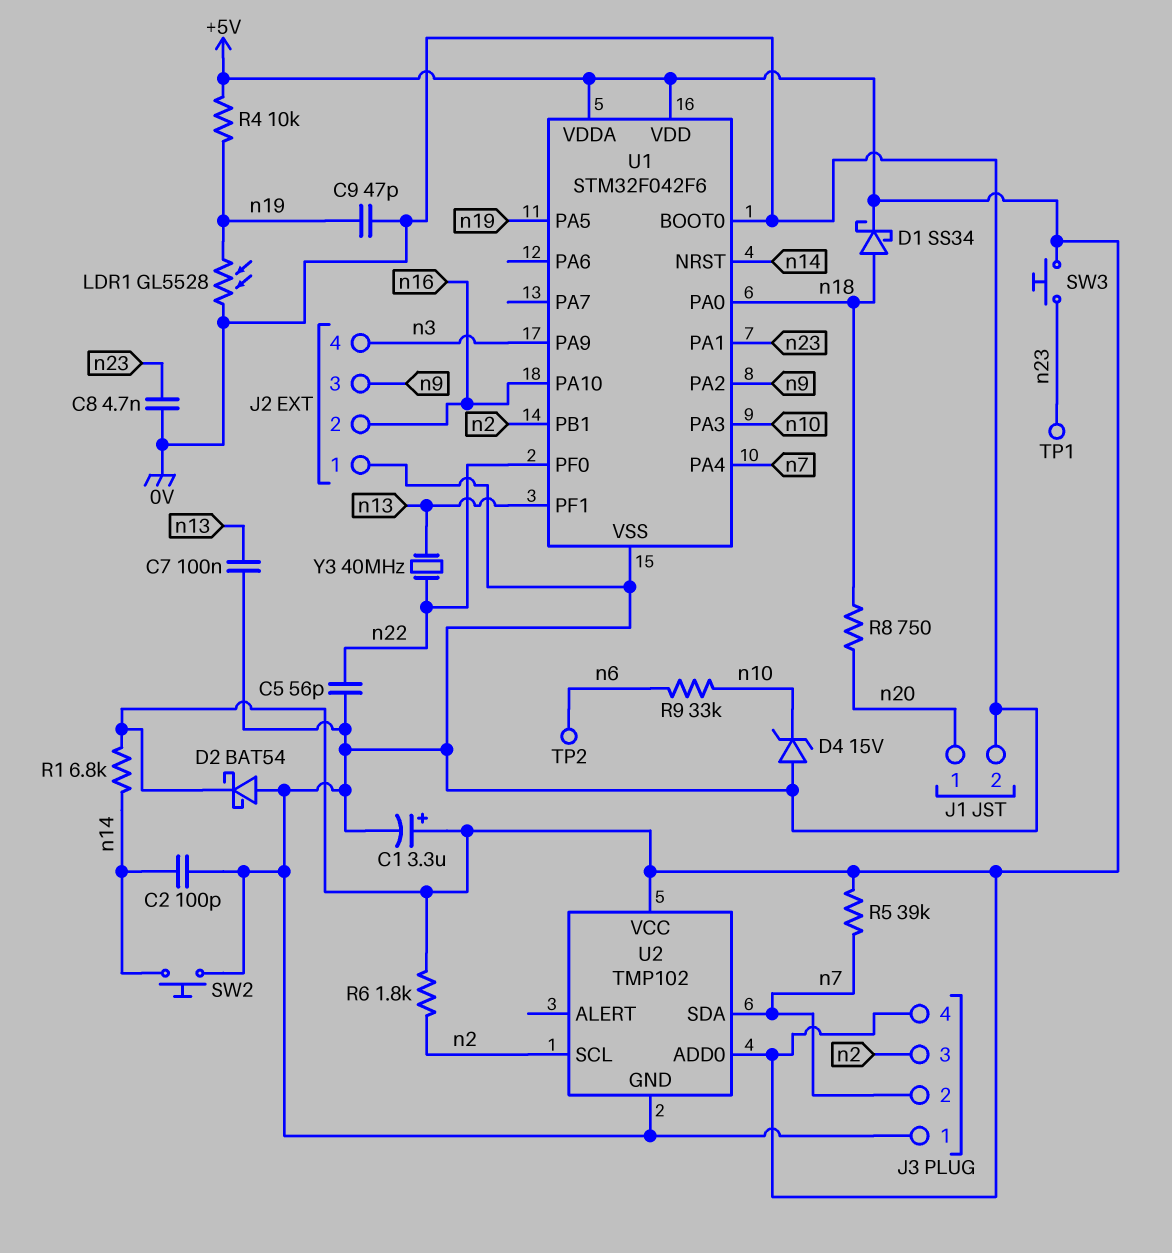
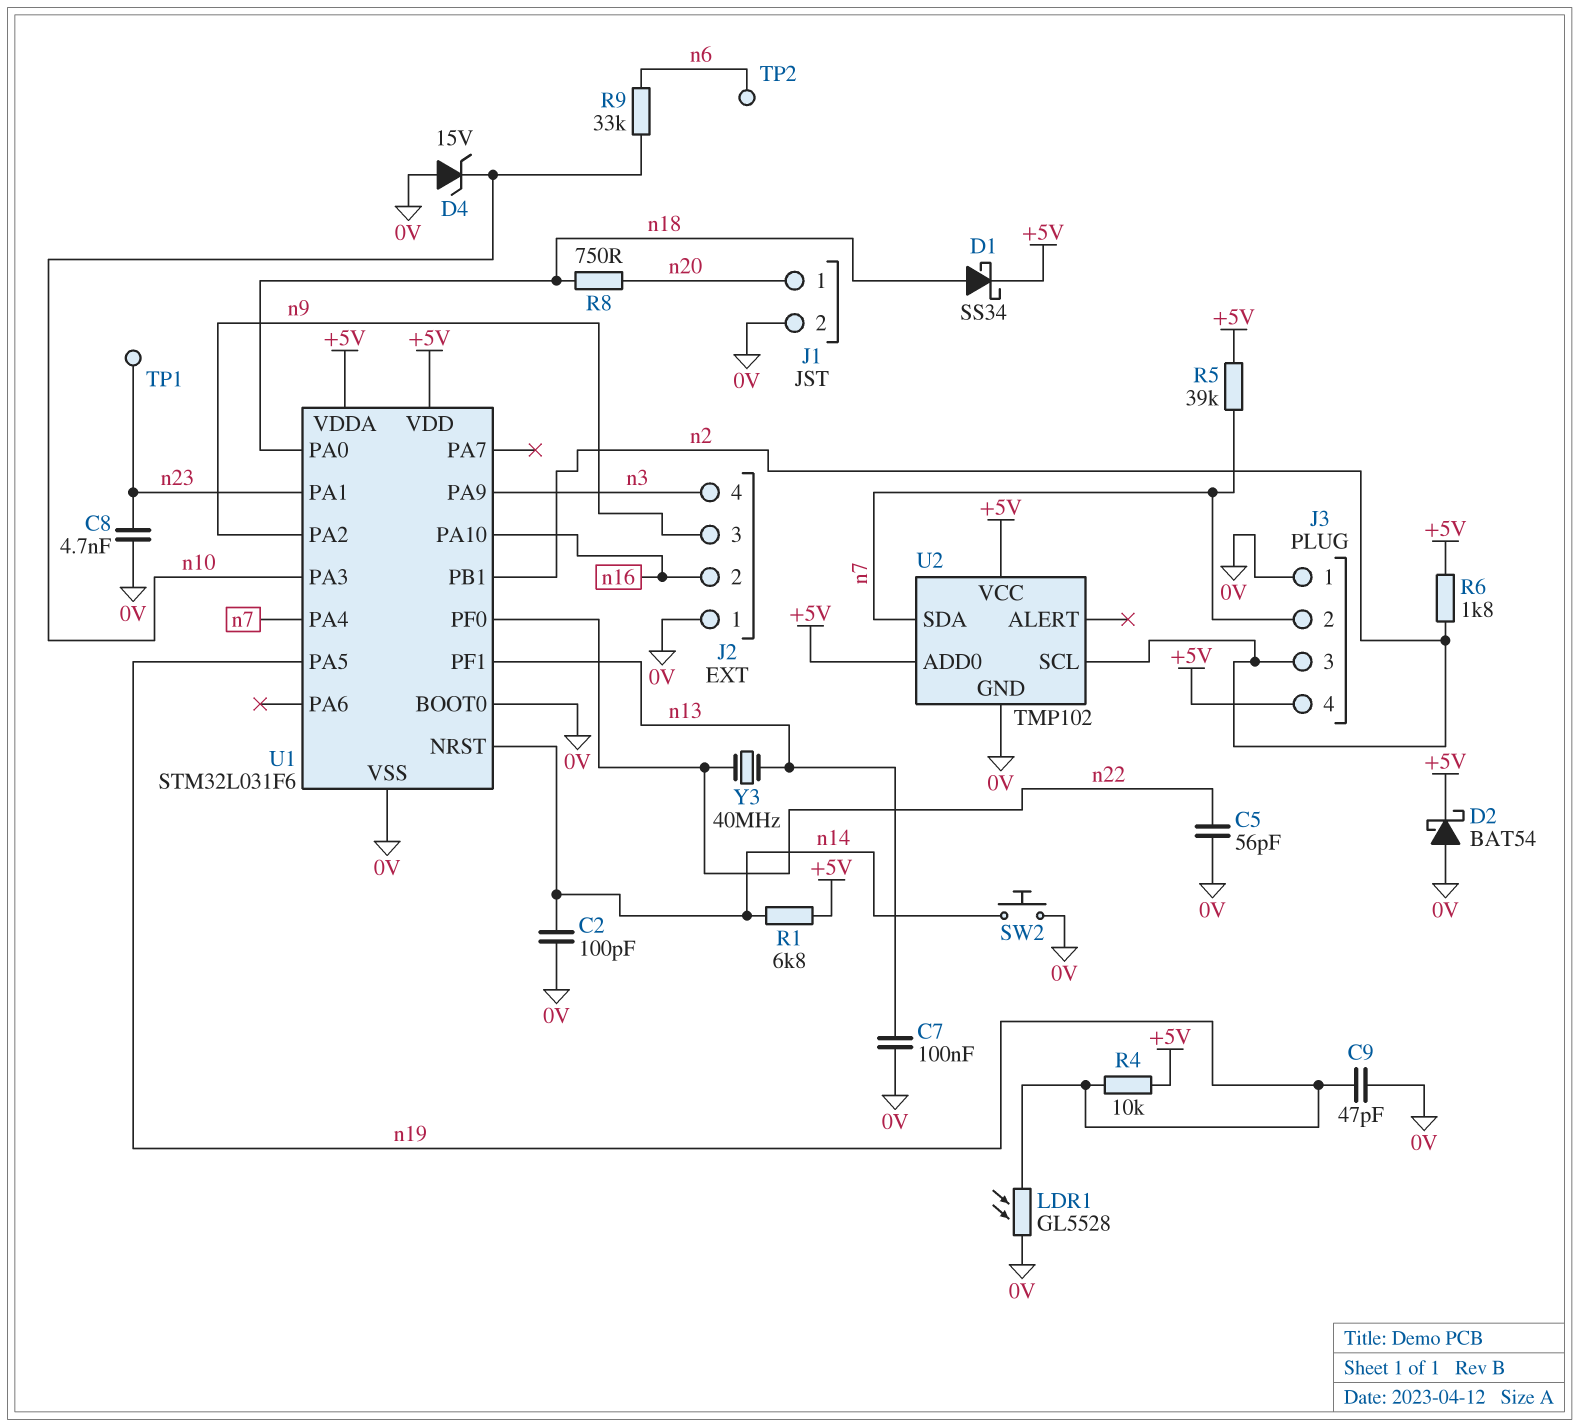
C1: 3.3uF (plus +5V, minus 0V) -> none
SW3: button (+5V, n23) -> none
U1: STM32F042F6 -> STM32L031F6

